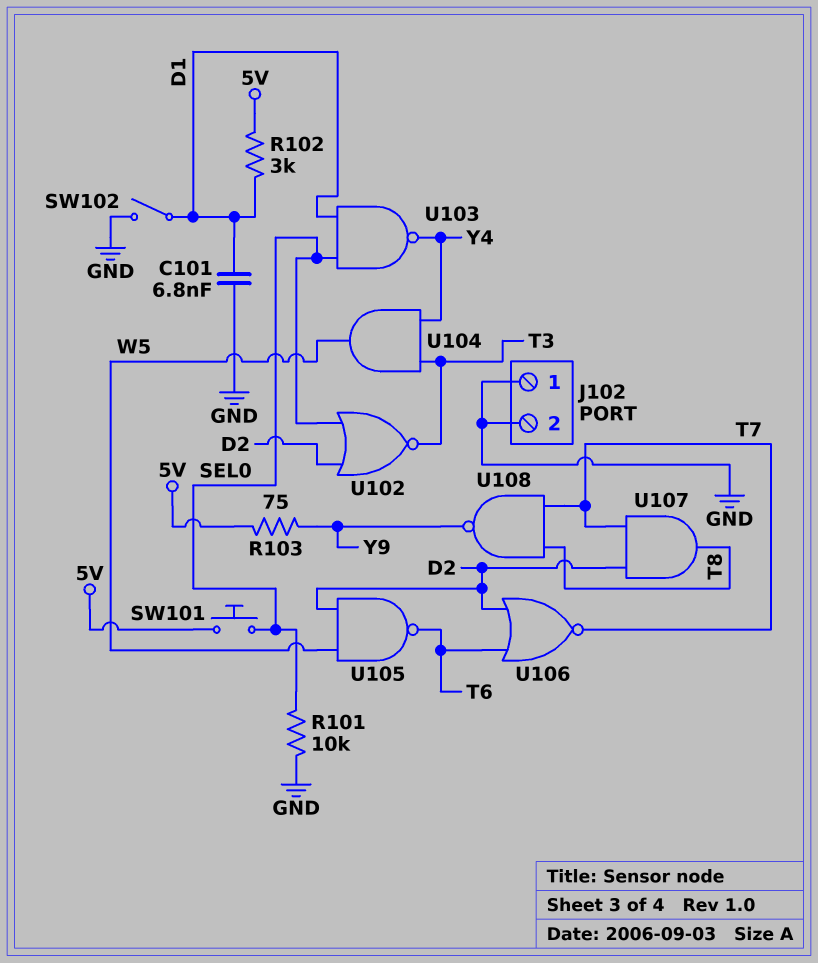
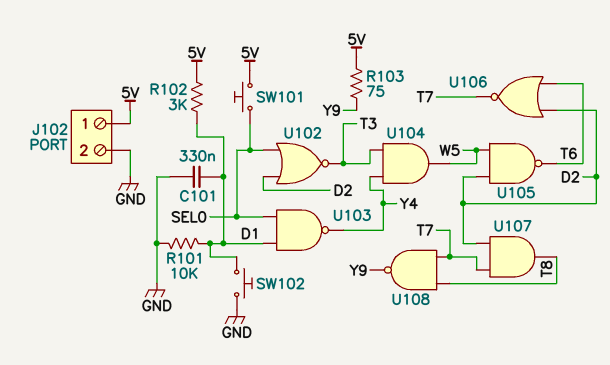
C101: 6.8nF (D1, GND) -> 330nF (D1, GND)
J102 pin 1: GND -> 5V
R101: 10k (GND, SEL0) -> 10k (D1, GND)
SW102: switch (D1, GND) -> button (D1, GND)

